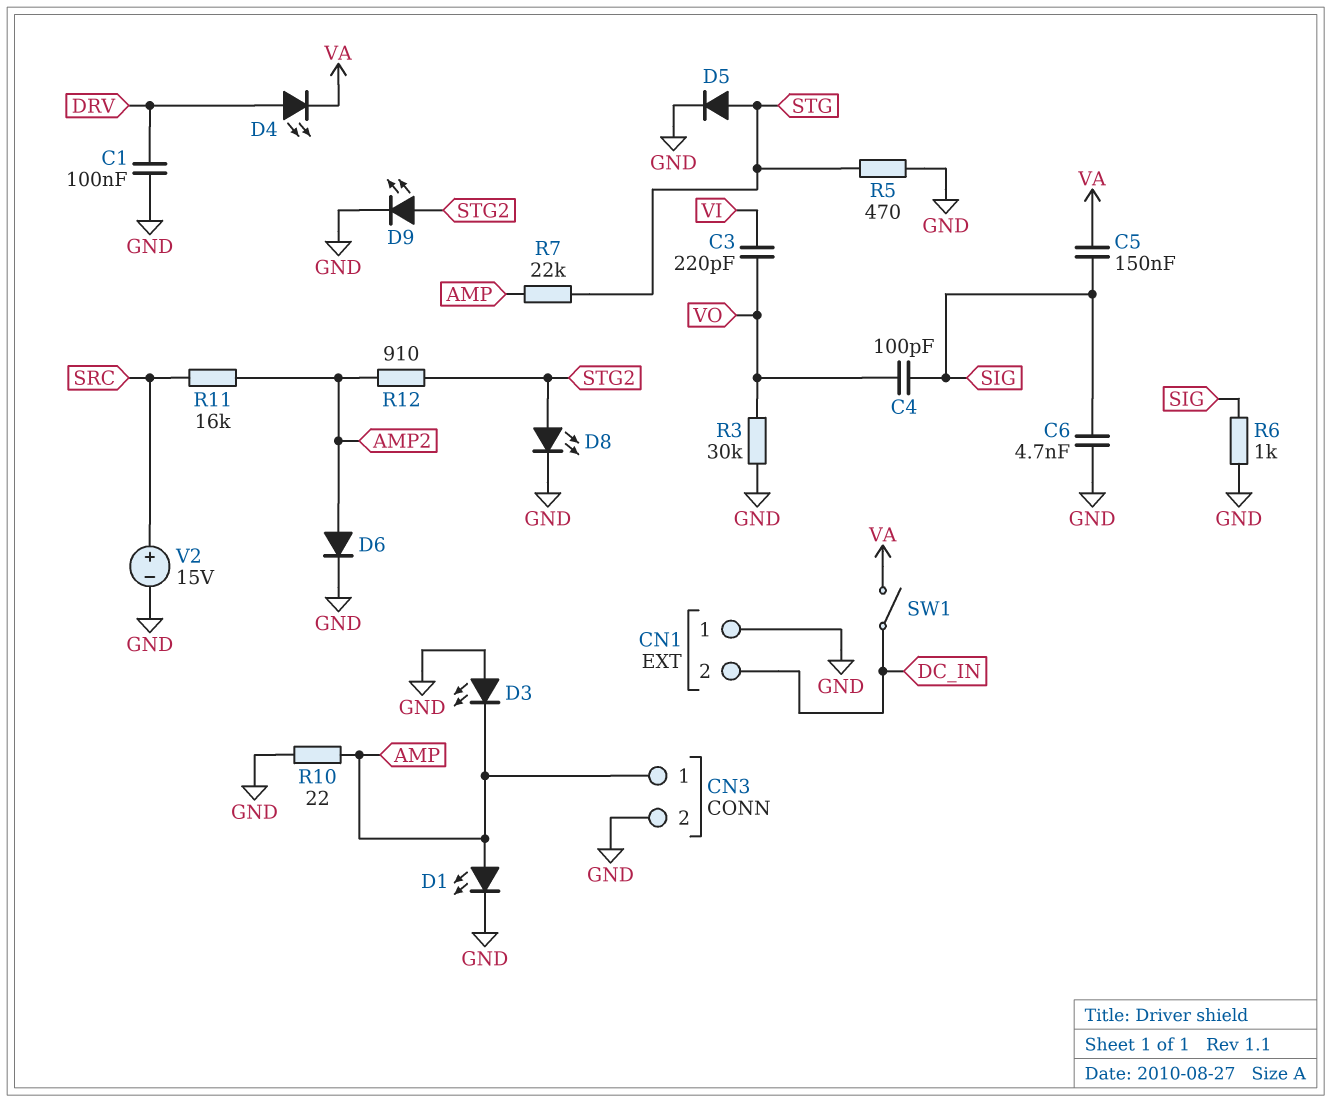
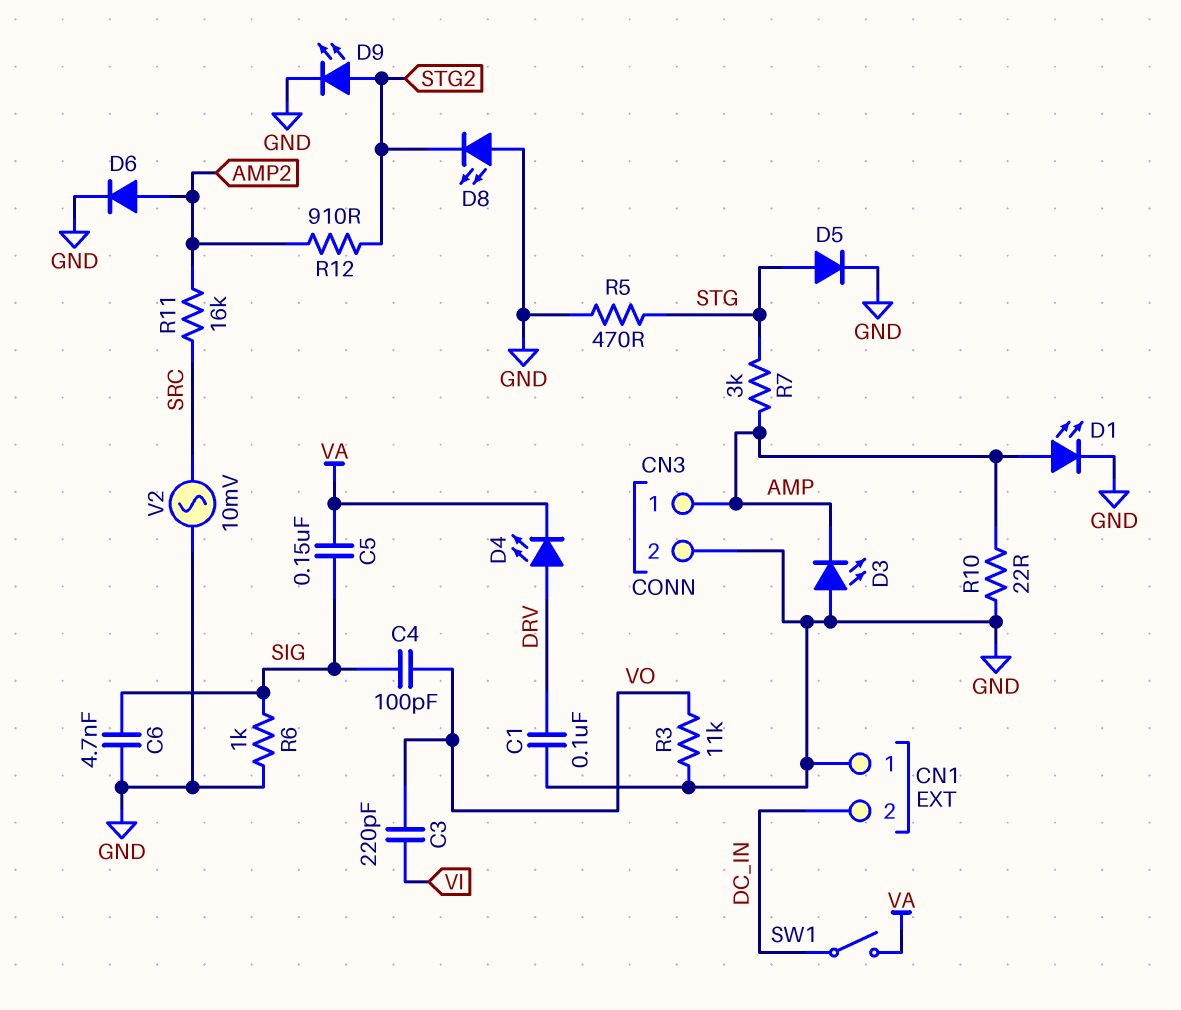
D8: LED (A STG2, K GND) -> LED (A GND, K STG2)
R3: 30k (GND, VO) -> 11k (GND, VO)
R7: 22k (AMP, STG) -> 3k (AMP, STG)
V2: 15V (plus SRC, minus GND) -> AC 10mV (GND, SRC)

